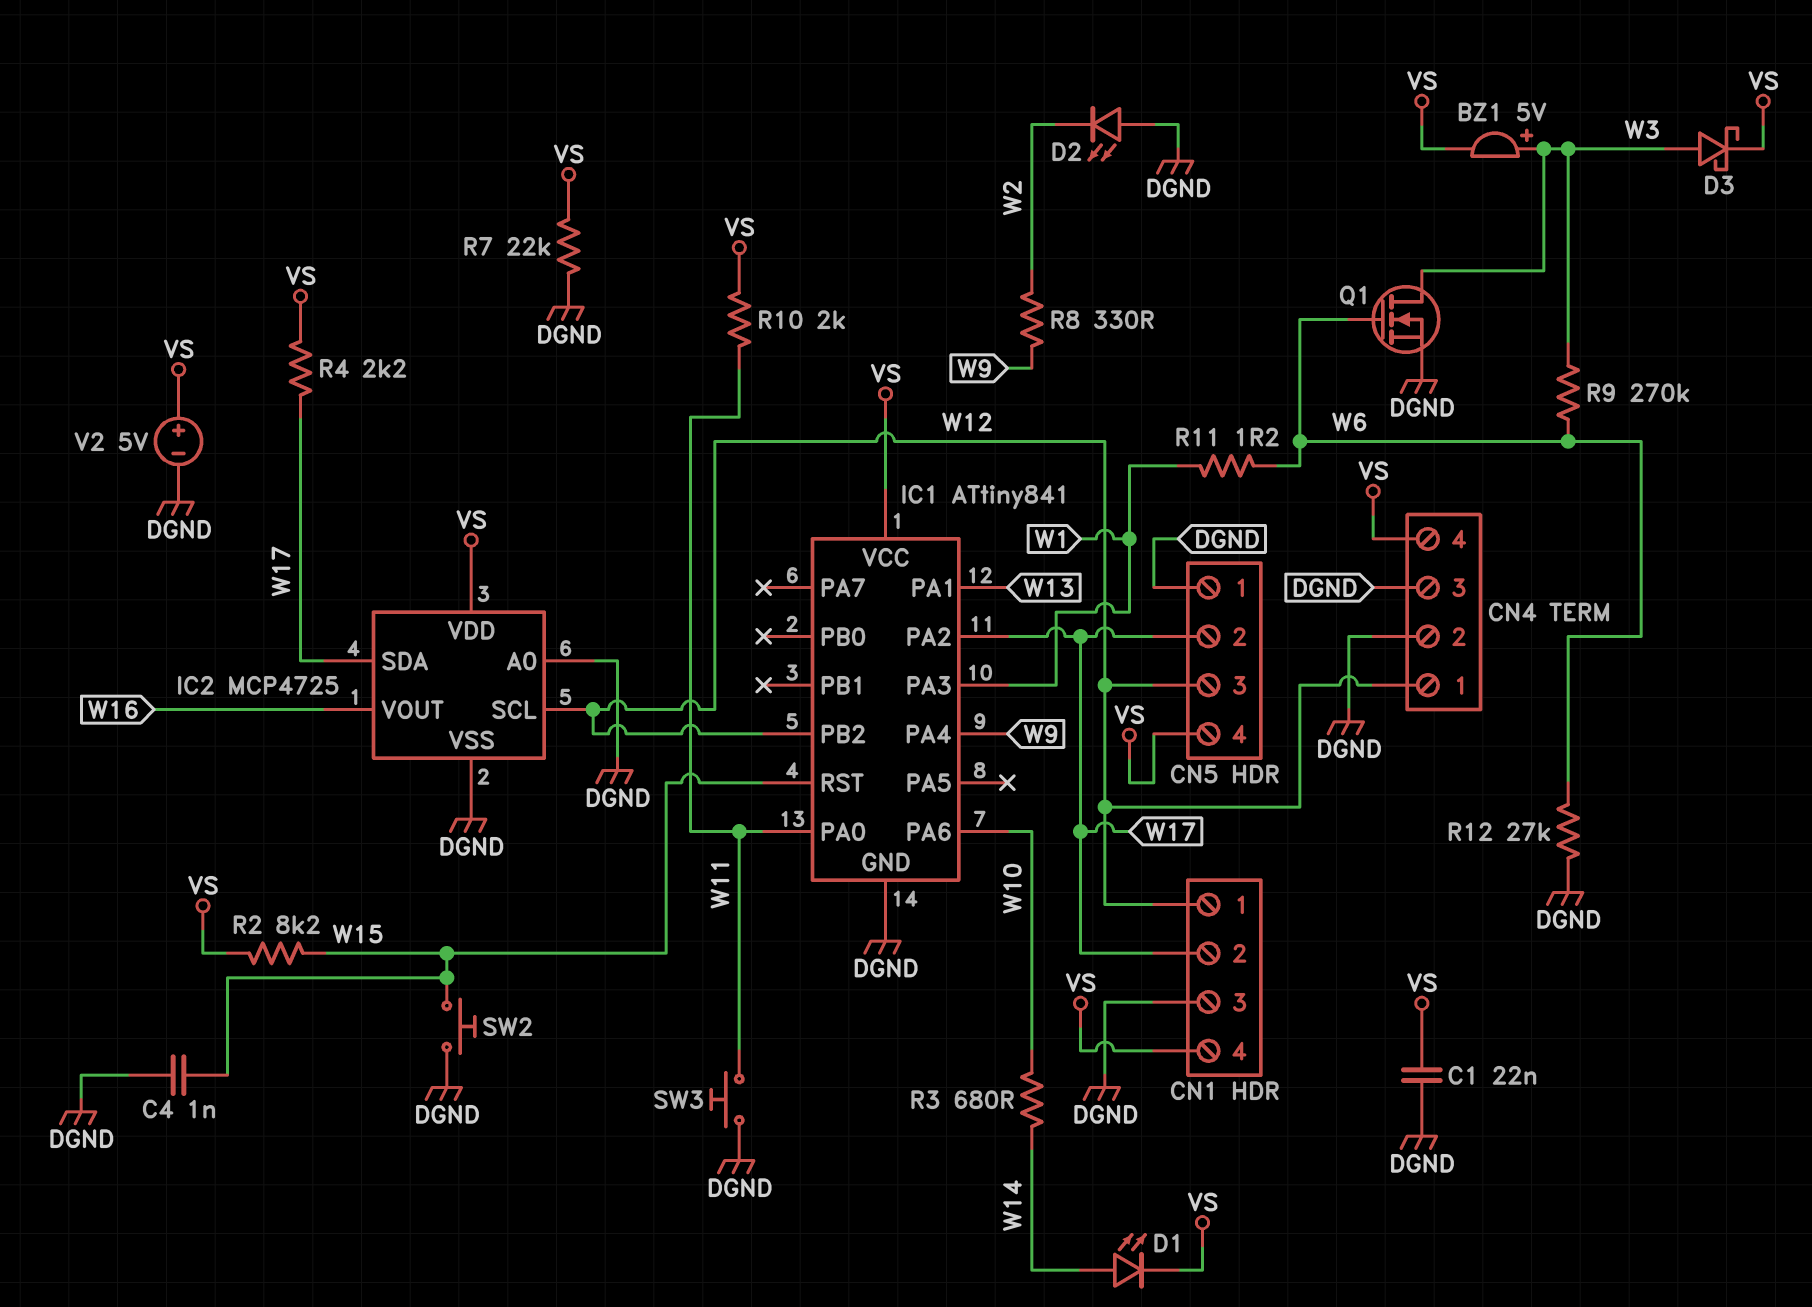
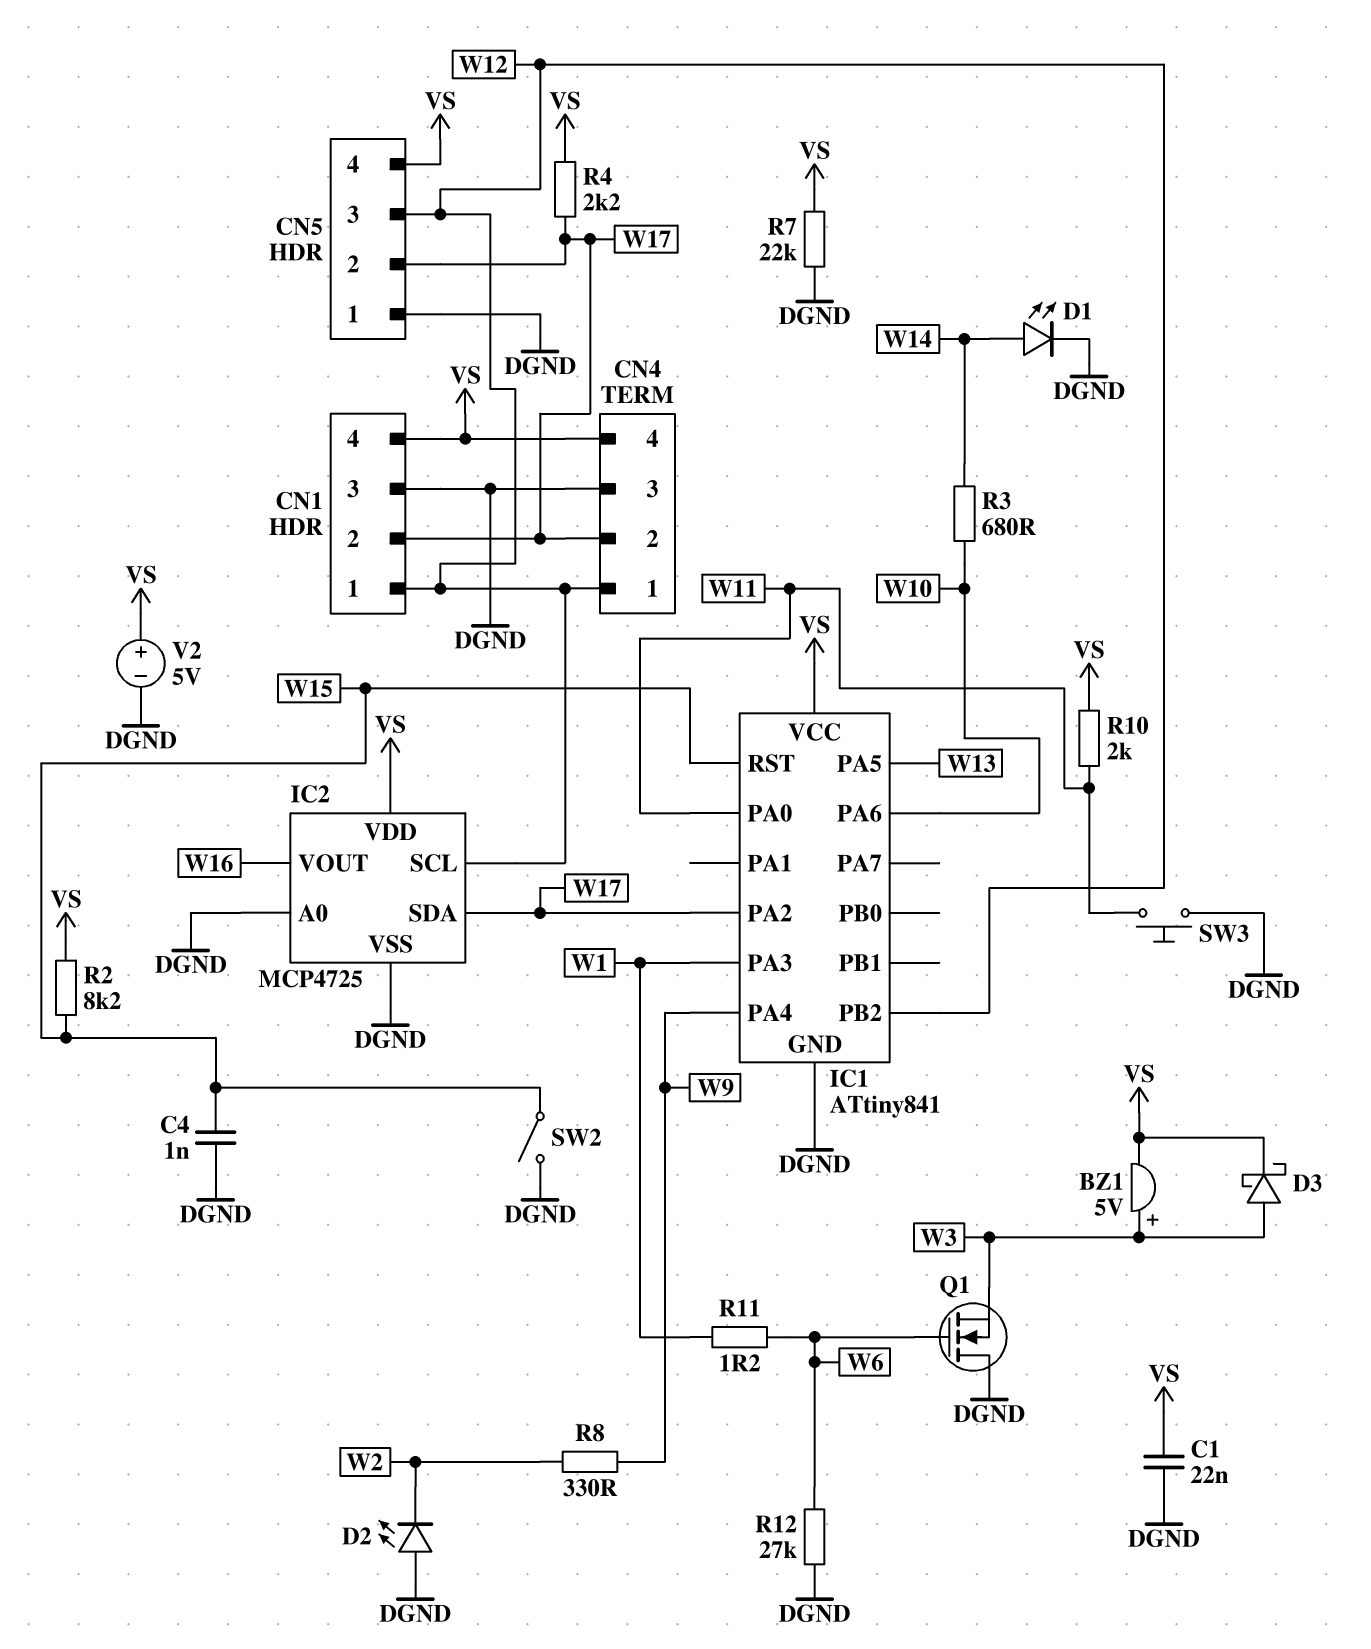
CN4 pin 2: DGND -> W17
D1: LED (A W14, K VS) -> LED (A W14, K DGND)
IC1 pin PA1: W13 -> none
IC1 pin PA5: none -> W13
Q1: NMOS (G W6, D W3, S DGND) -> NMOS (G W6, D DGND, S W3)
R9: 270k (W3, W6) -> none
SW2: button (DGND, W15) -> switch (DGND, W15)

